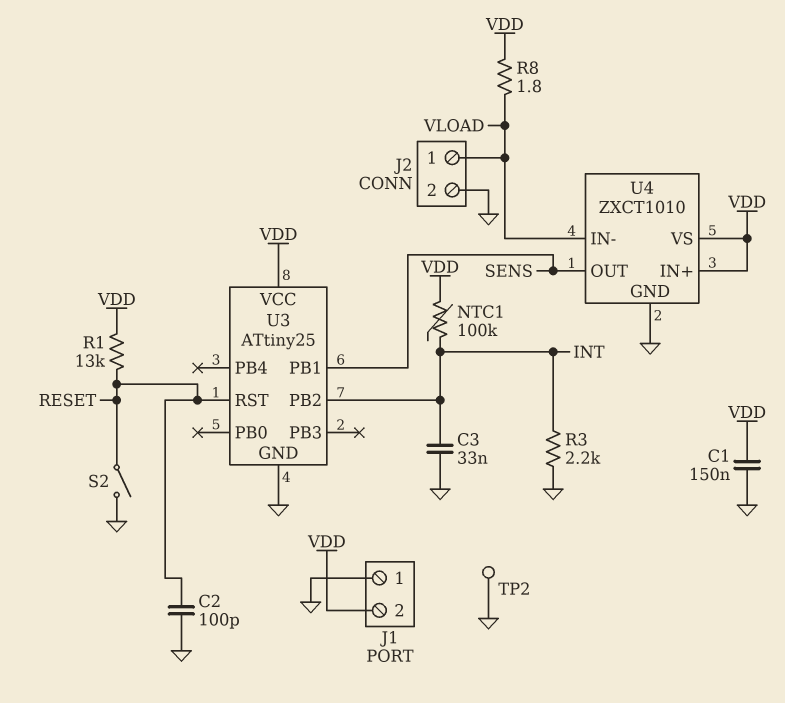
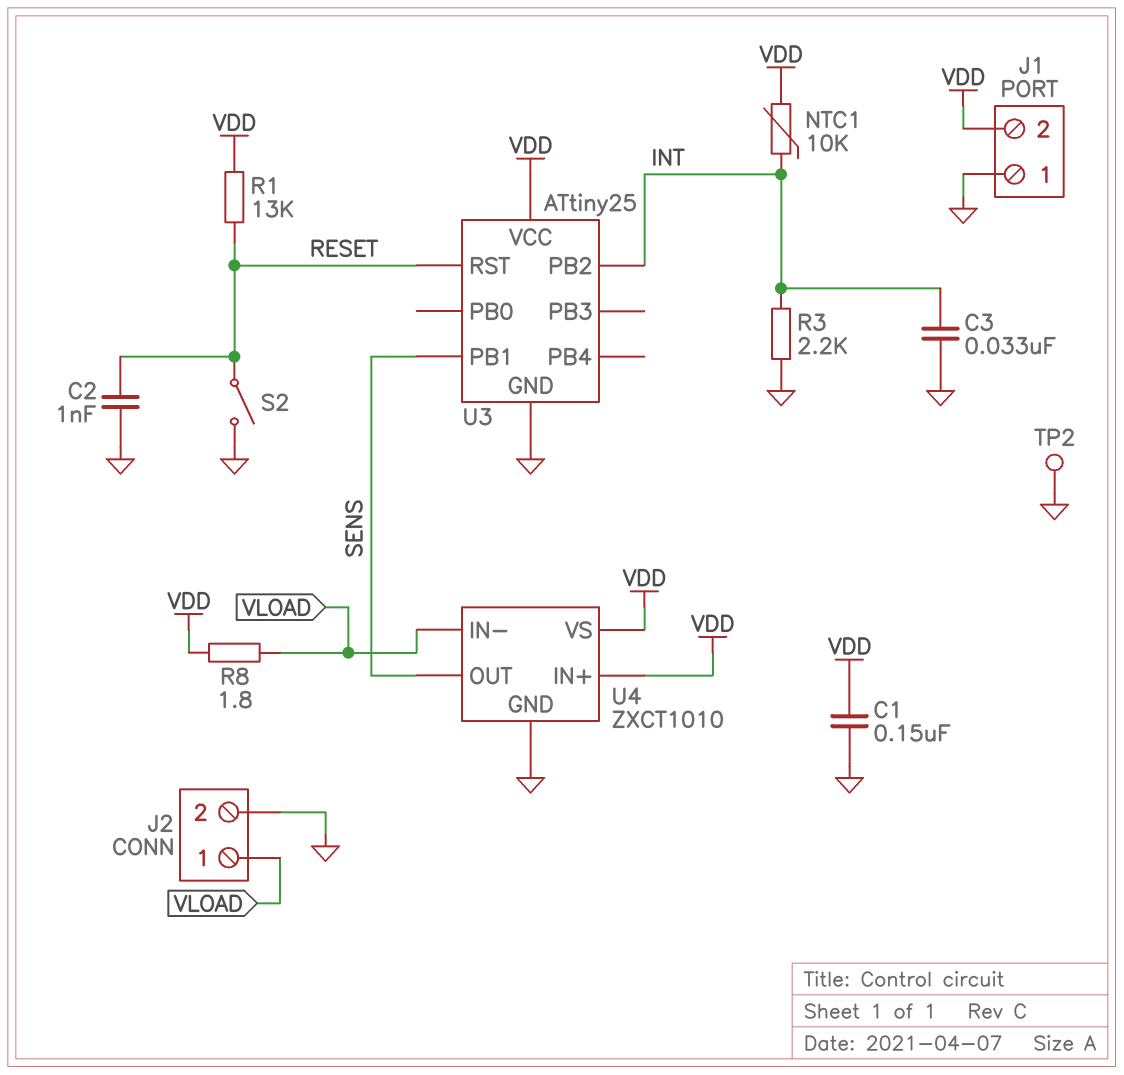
C2: 100pF (GND, RESET) -> 1nF (GND, RESET)
NTC1: 100k (INT, VDD) -> 10k (INT, VDD)

